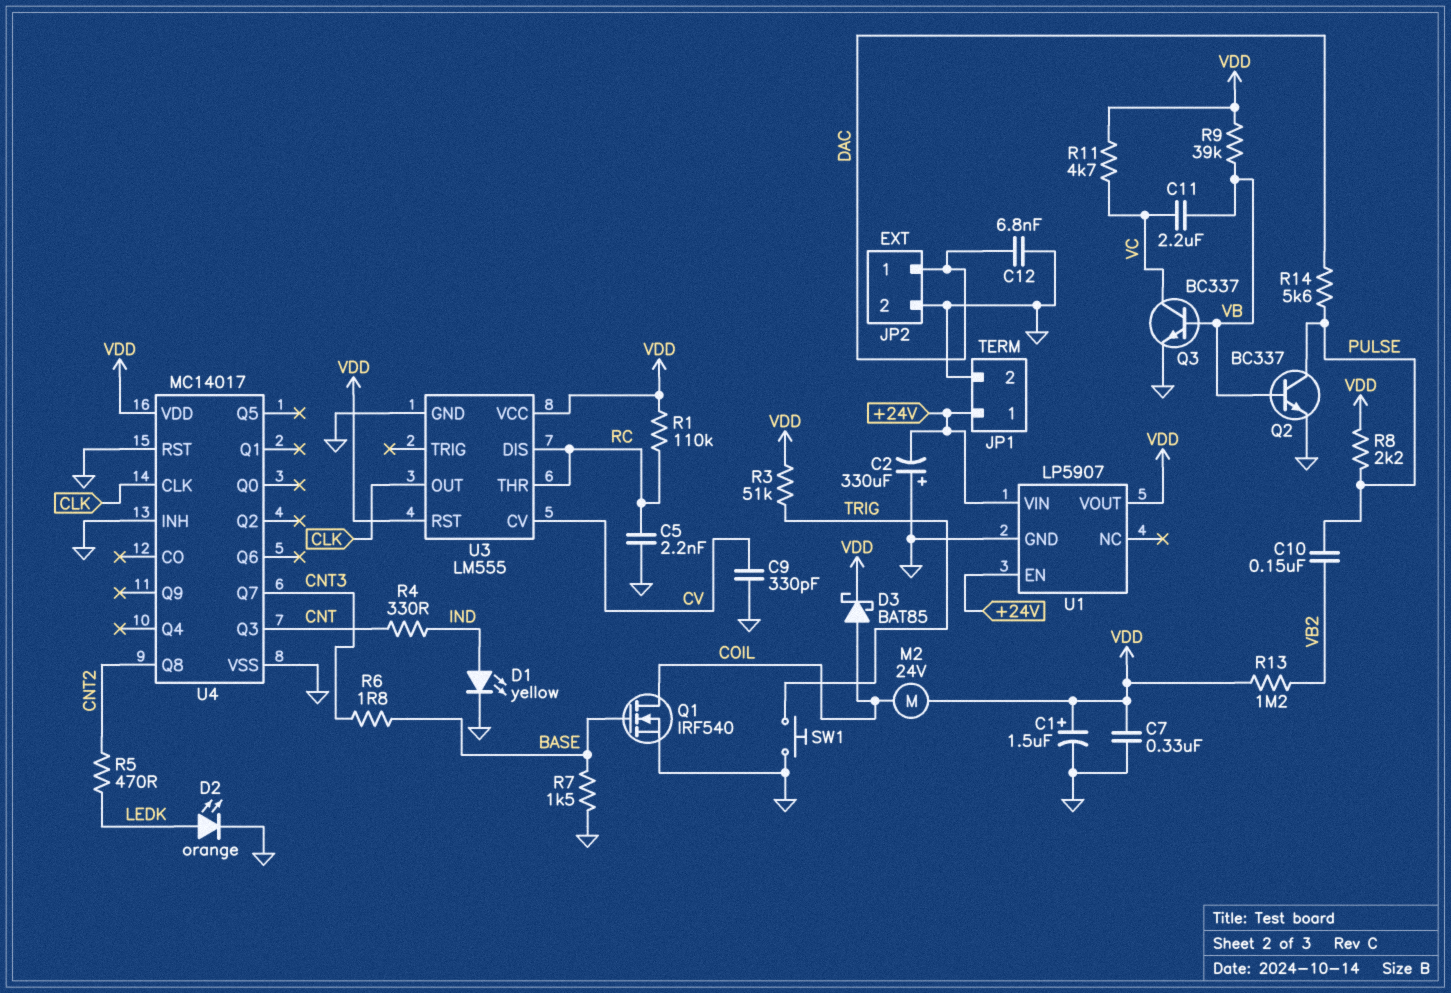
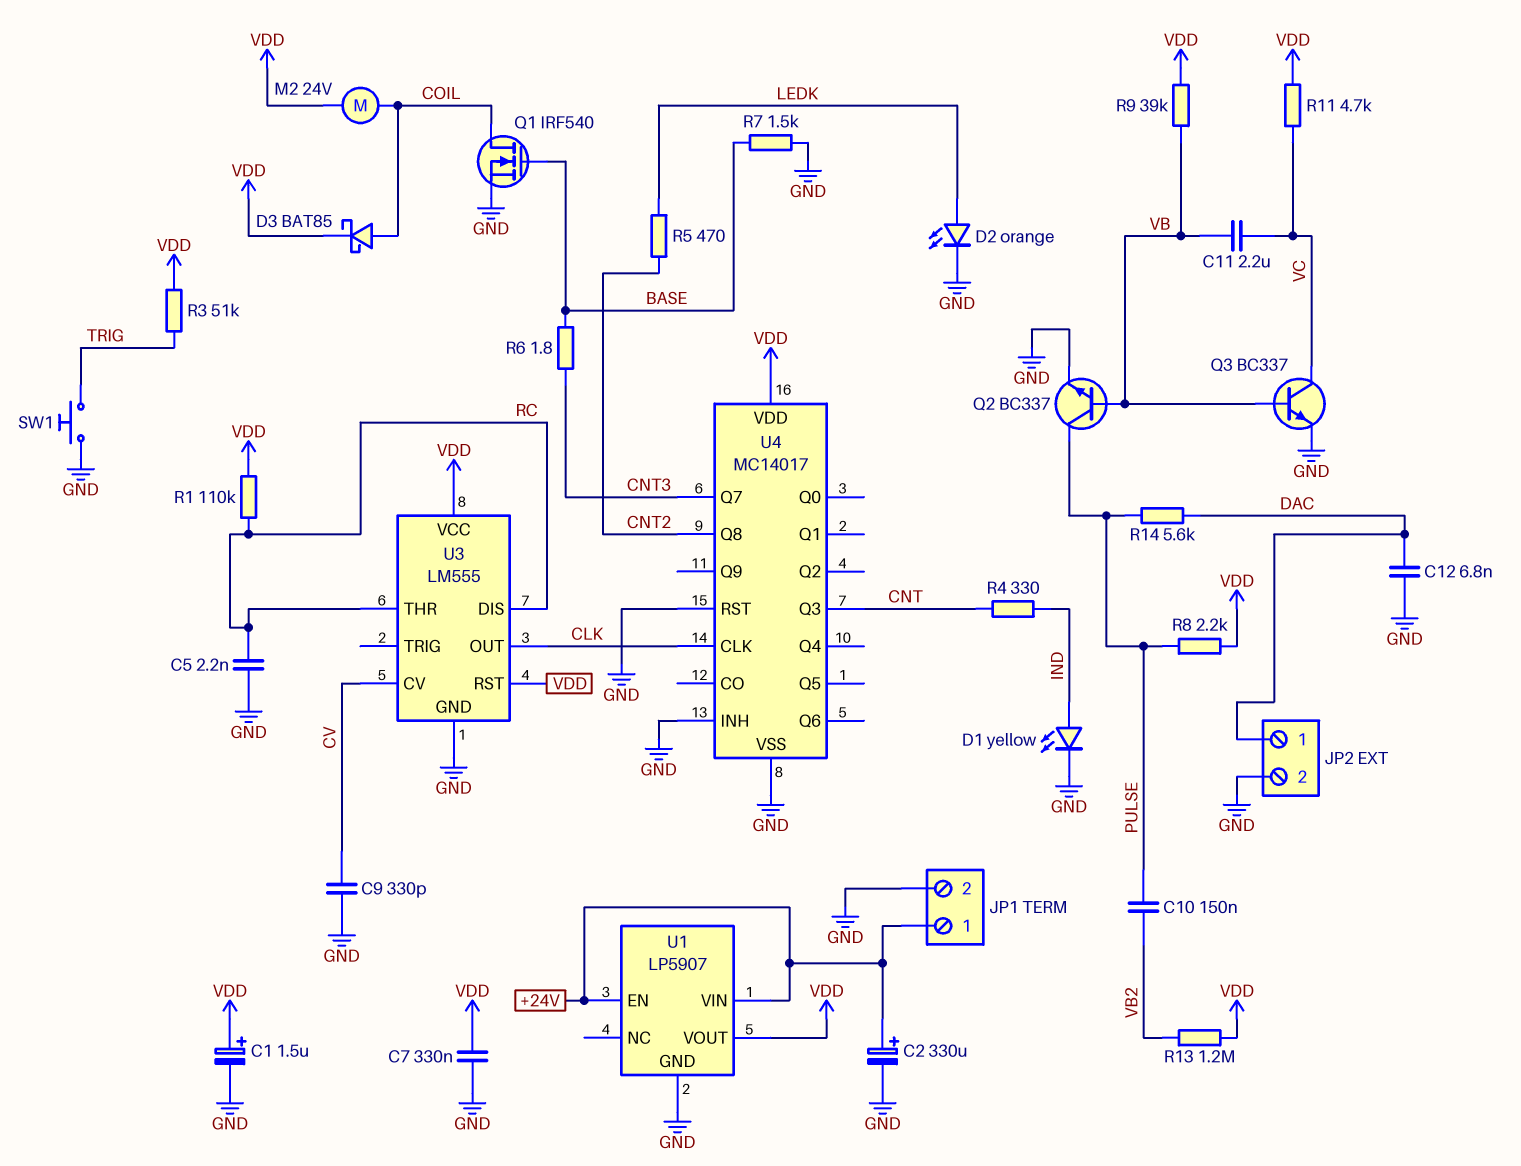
C2: 330uF (plus GND, minus +24V) -> 330uF (plus +24V, minus GND)

